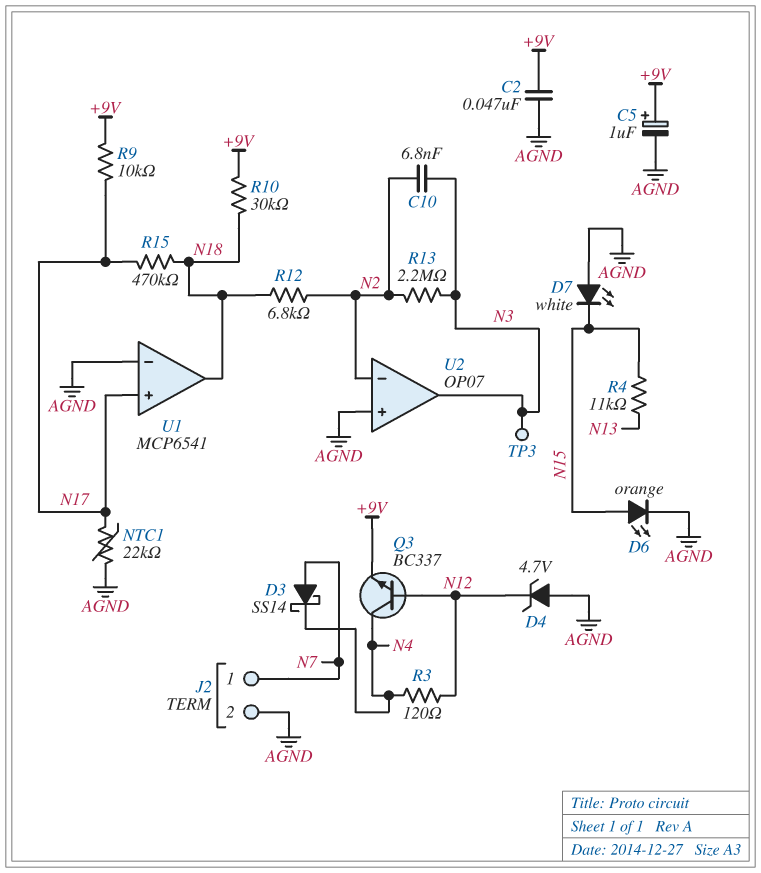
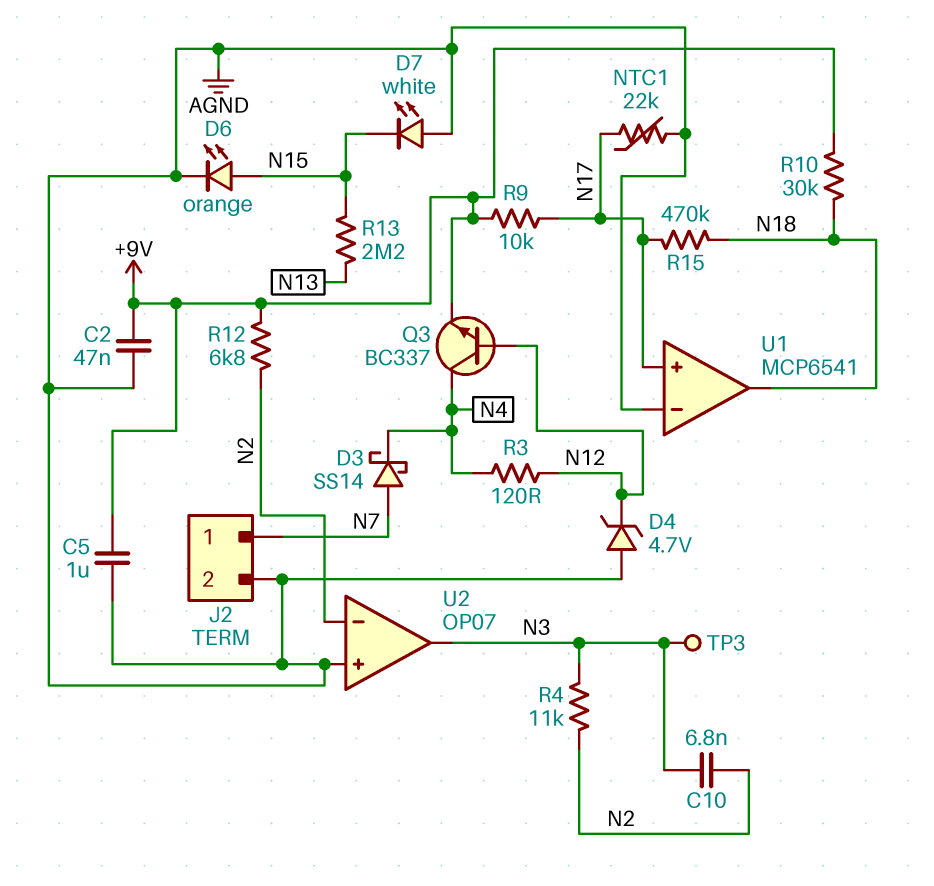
C5: 1uF (plus +9V, minus AGND) -> 1uF (+9V, AGND)
R4: 11k (N13, N15) -> 11k (N2, N3)
R12: 6.8k (N2, N18) -> 6.8k (+9V, N2)
R13: 2.2M (N2, N3) -> 2.2M (N13, N15)

